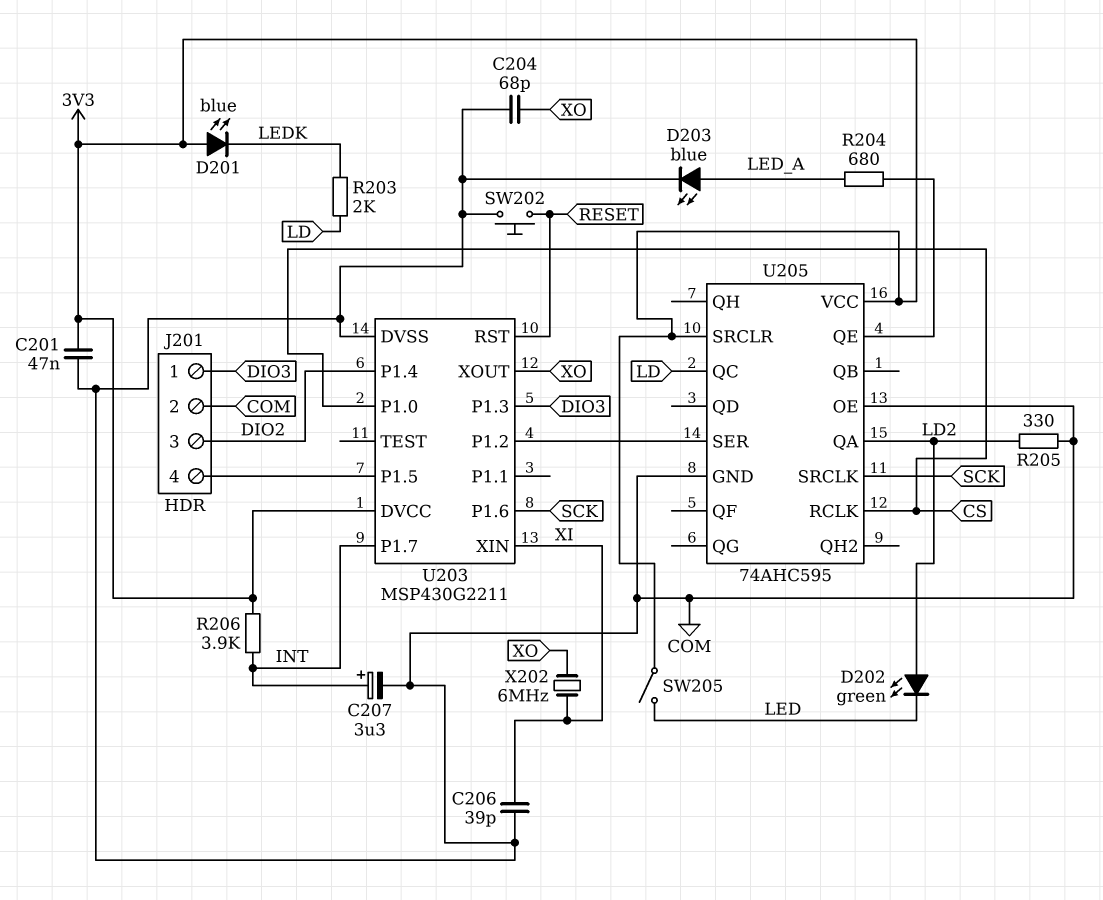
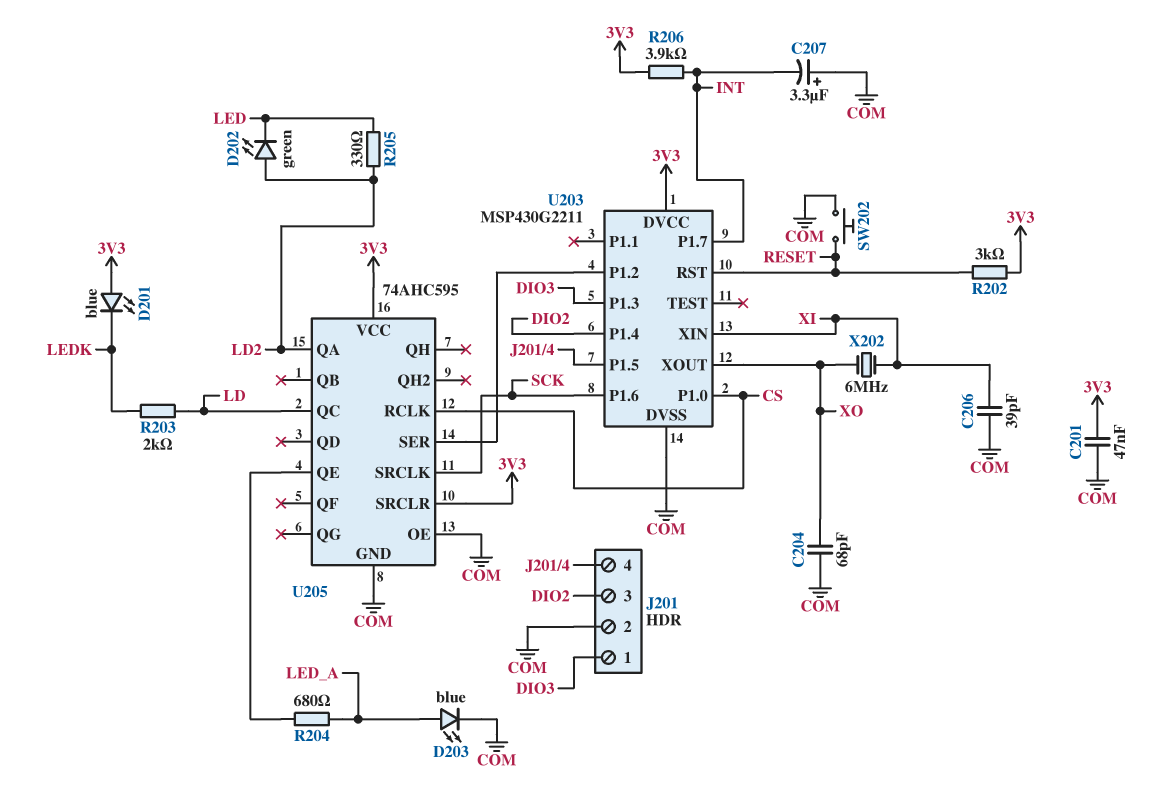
C207: 3.3uF (plus INT, minus COM) -> 3.3uF (plus COM, minus INT)
R202: none -> 3k (3V3, RESET)
R205: 330 (COM, LD2) -> 330 (LD2, LED)
SW205: switch (3V3, LED) -> none

